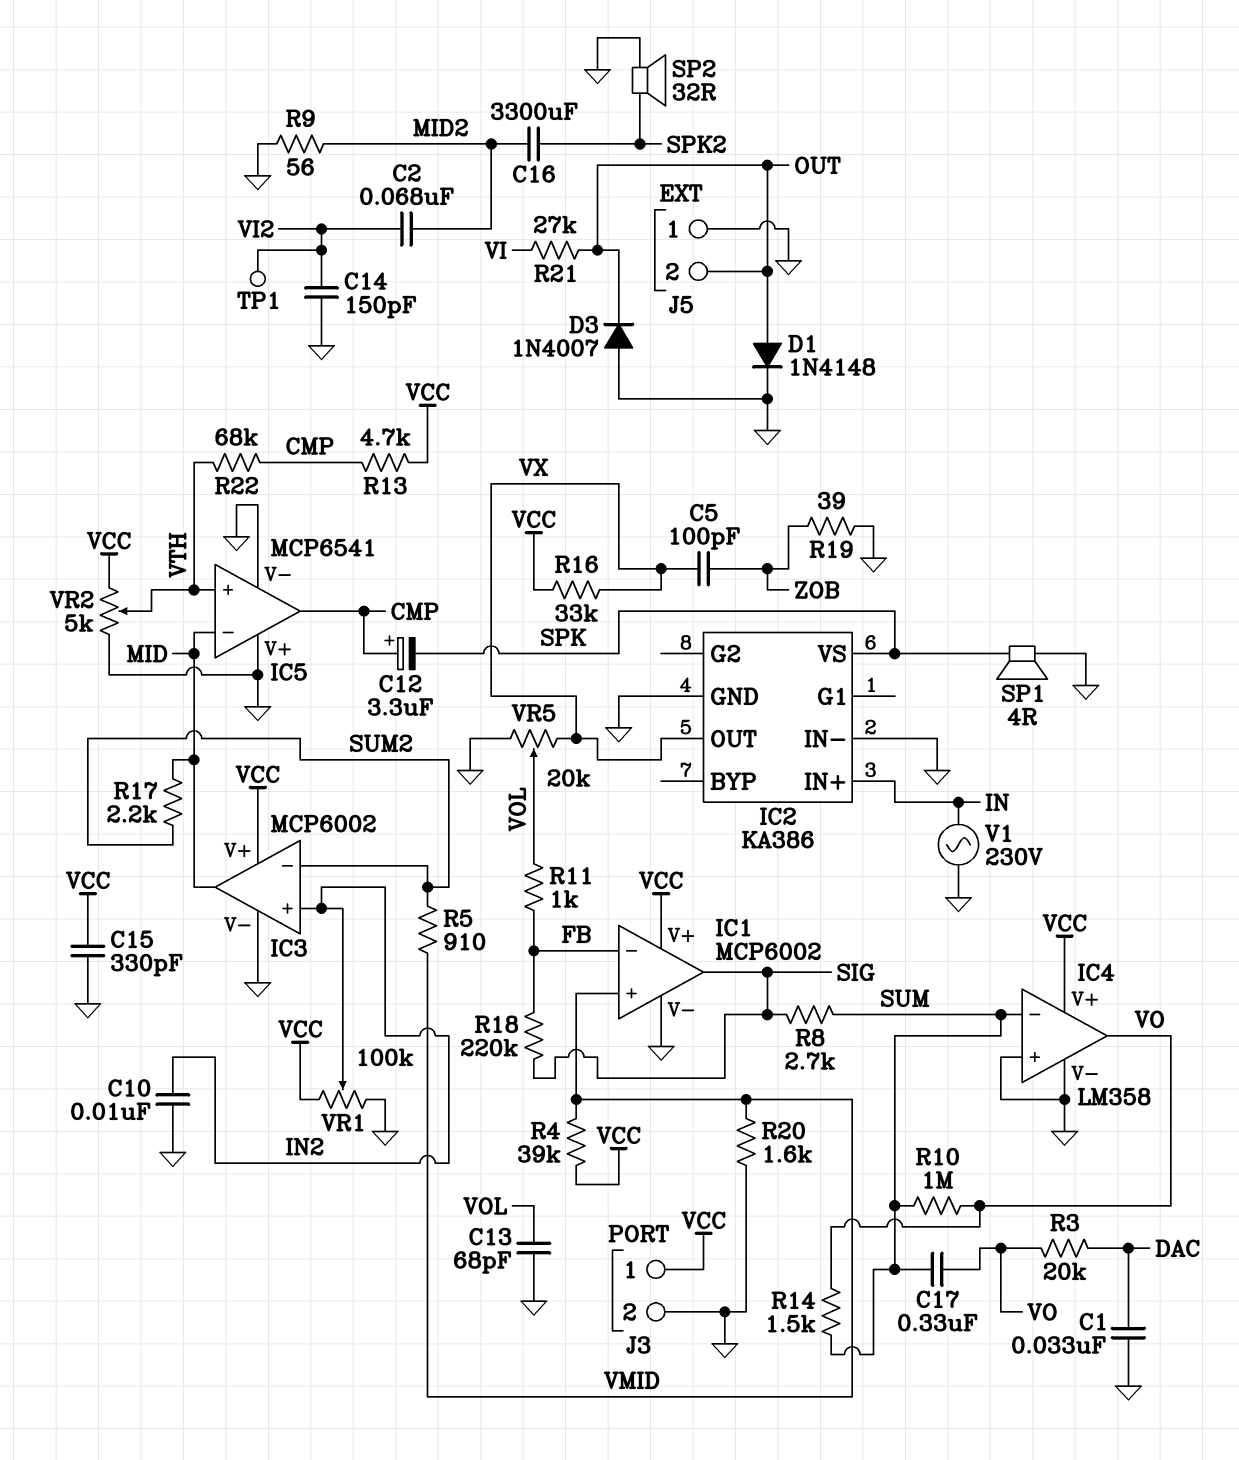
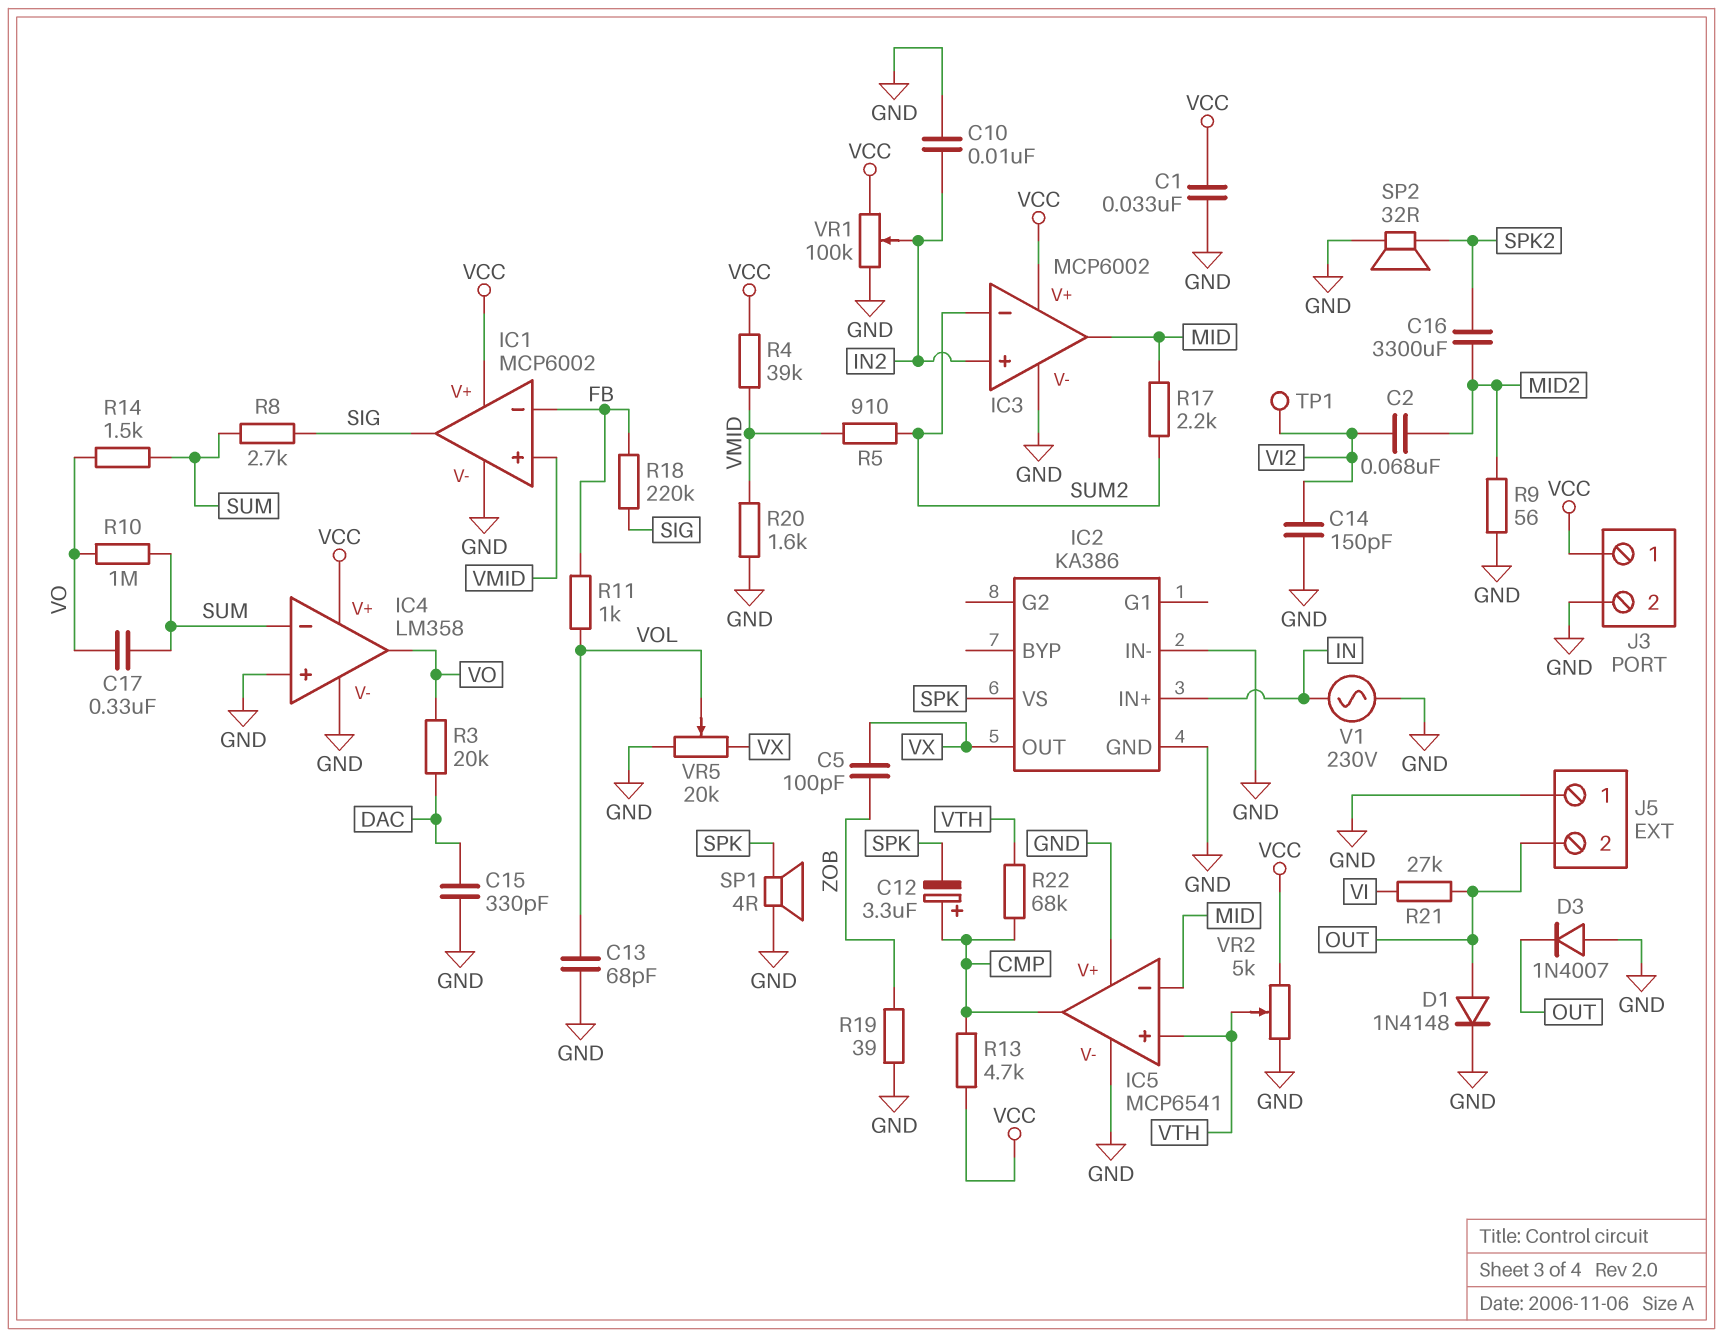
C1: 33nF (DAC, GND) -> 33nF (GND, VCC)
C15: 330pF (GND, VCC) -> 330pF (DAC, GND)
R16: 33k (VCC, VX) -> none

